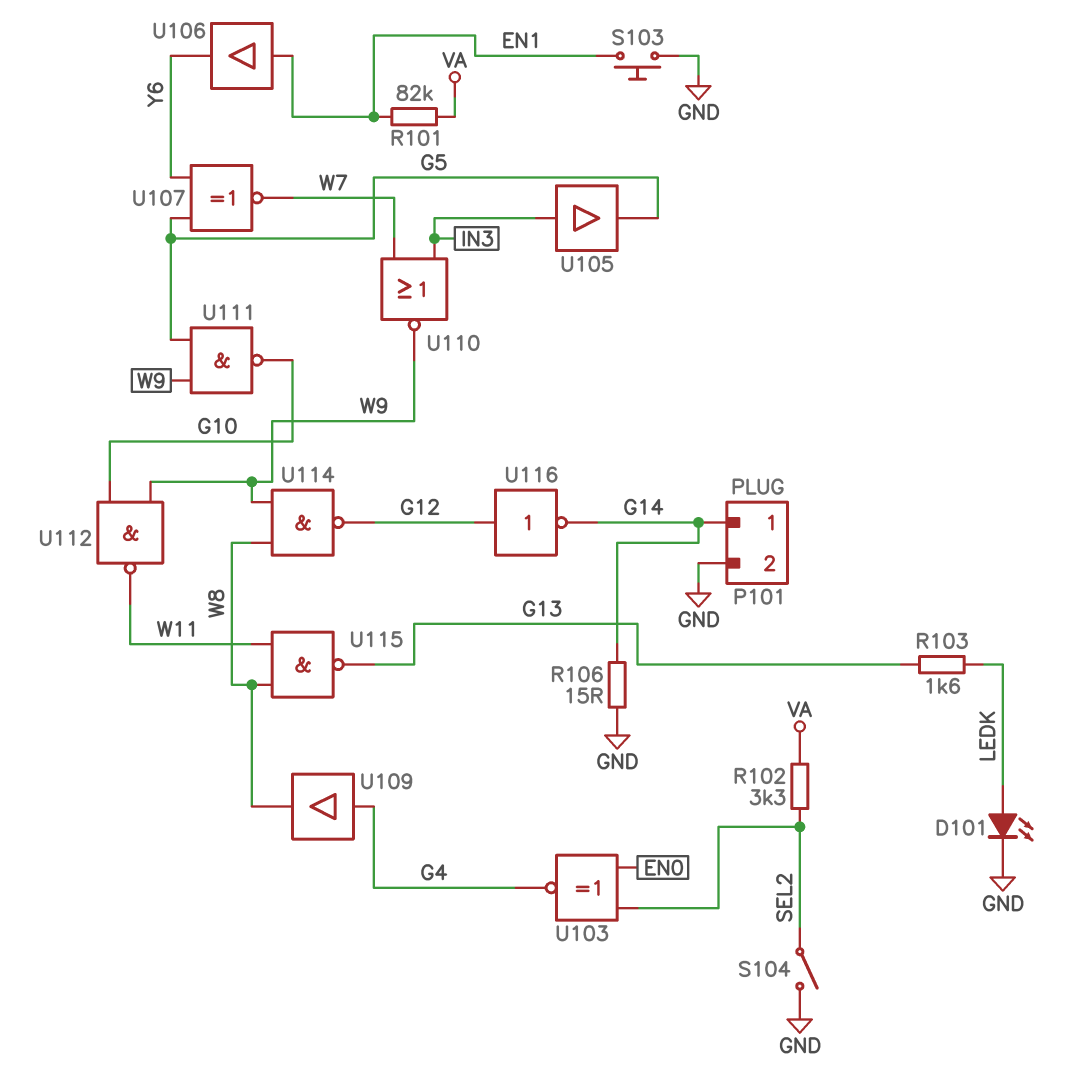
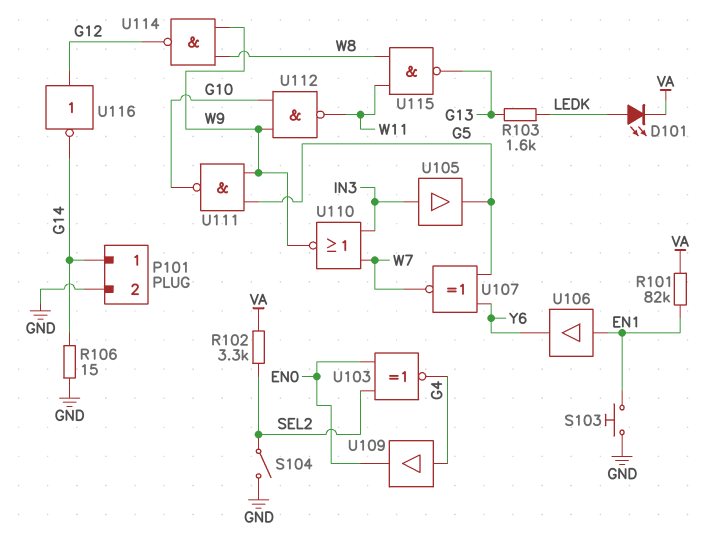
D101: LED (A LEDK, K GND) -> LED (A LEDK, K VA)
U109: buffer (in G4, out W8) -> buffer (in G4, out EN0)

